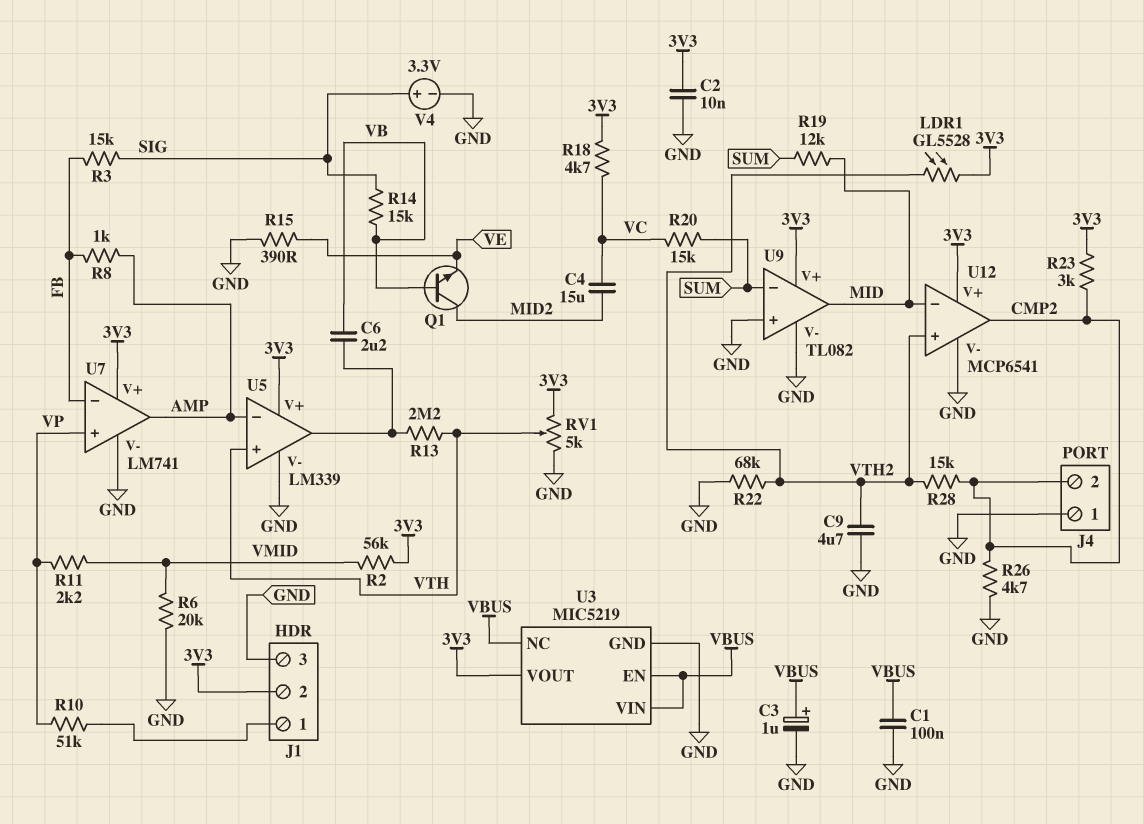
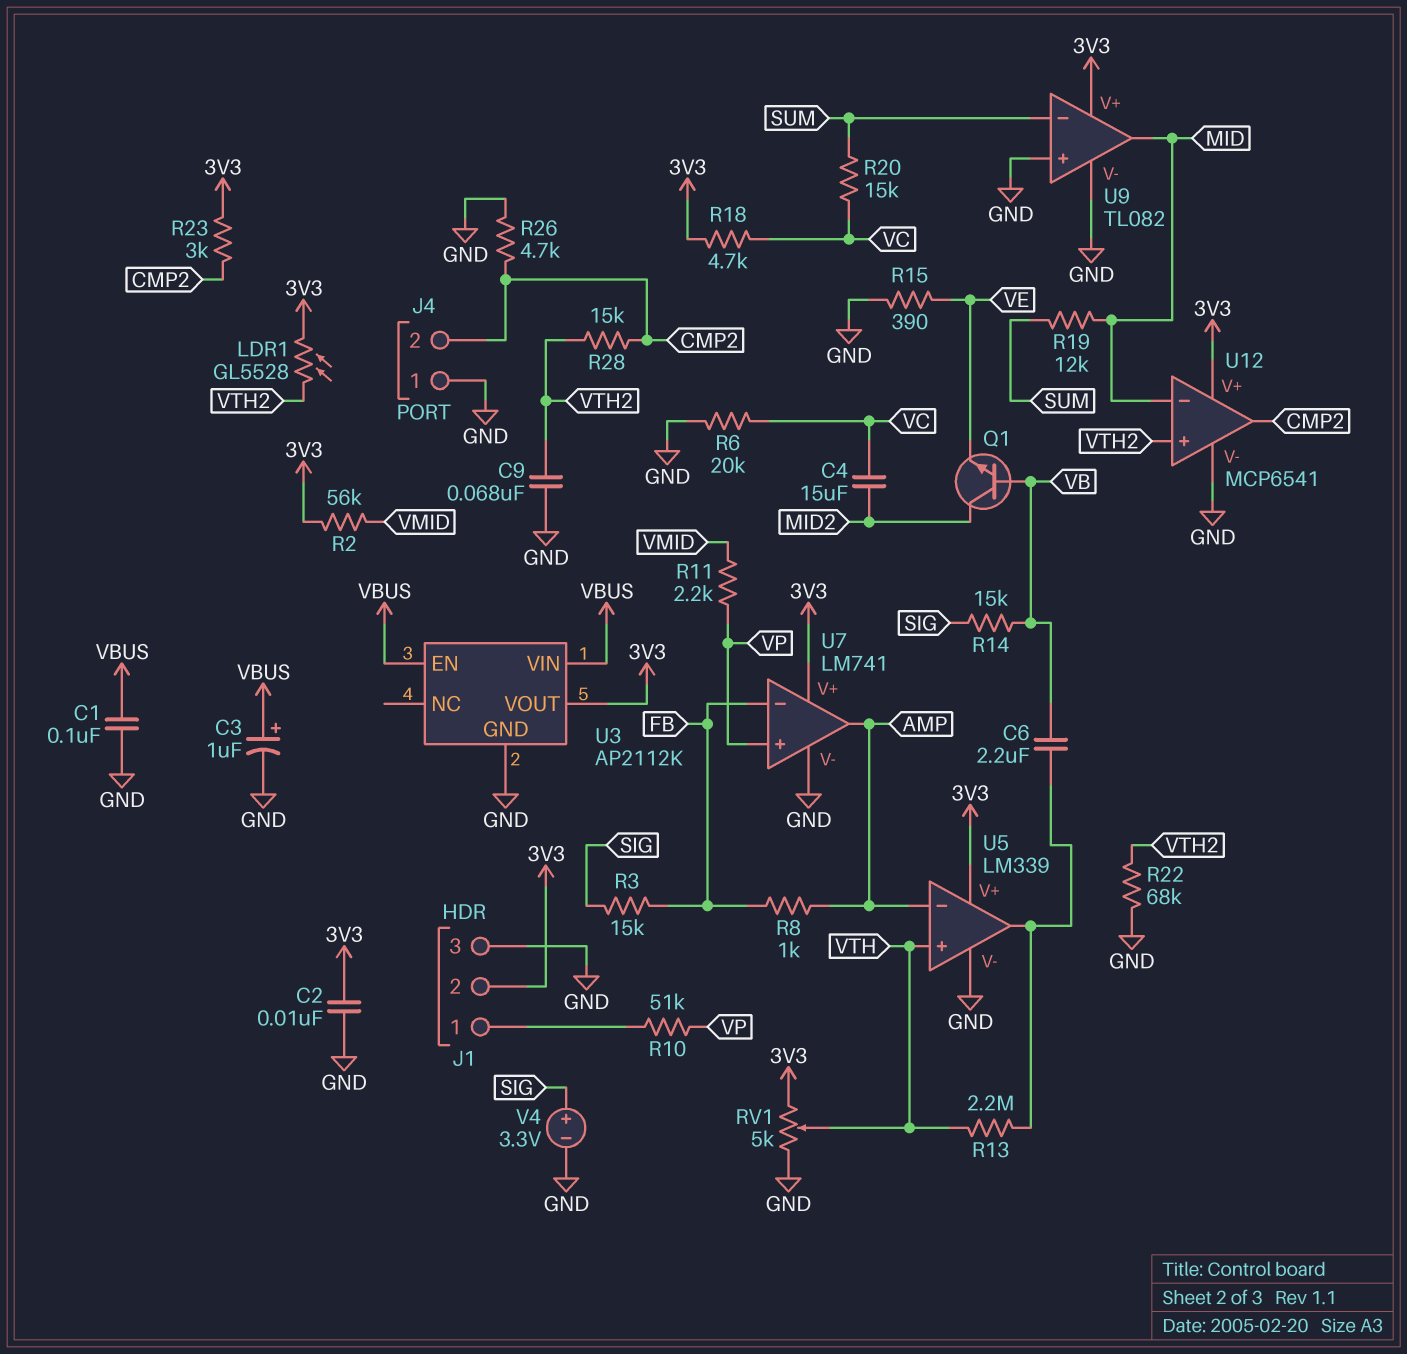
C9: 4.7uF (GND, VTH2) -> 68nF (GND, VTH2)
R6: 20k (GND, VMID) -> 20k (GND, VC)
U3: MIC5219 -> AP2112K
U3 pin NC: VBUS -> none

